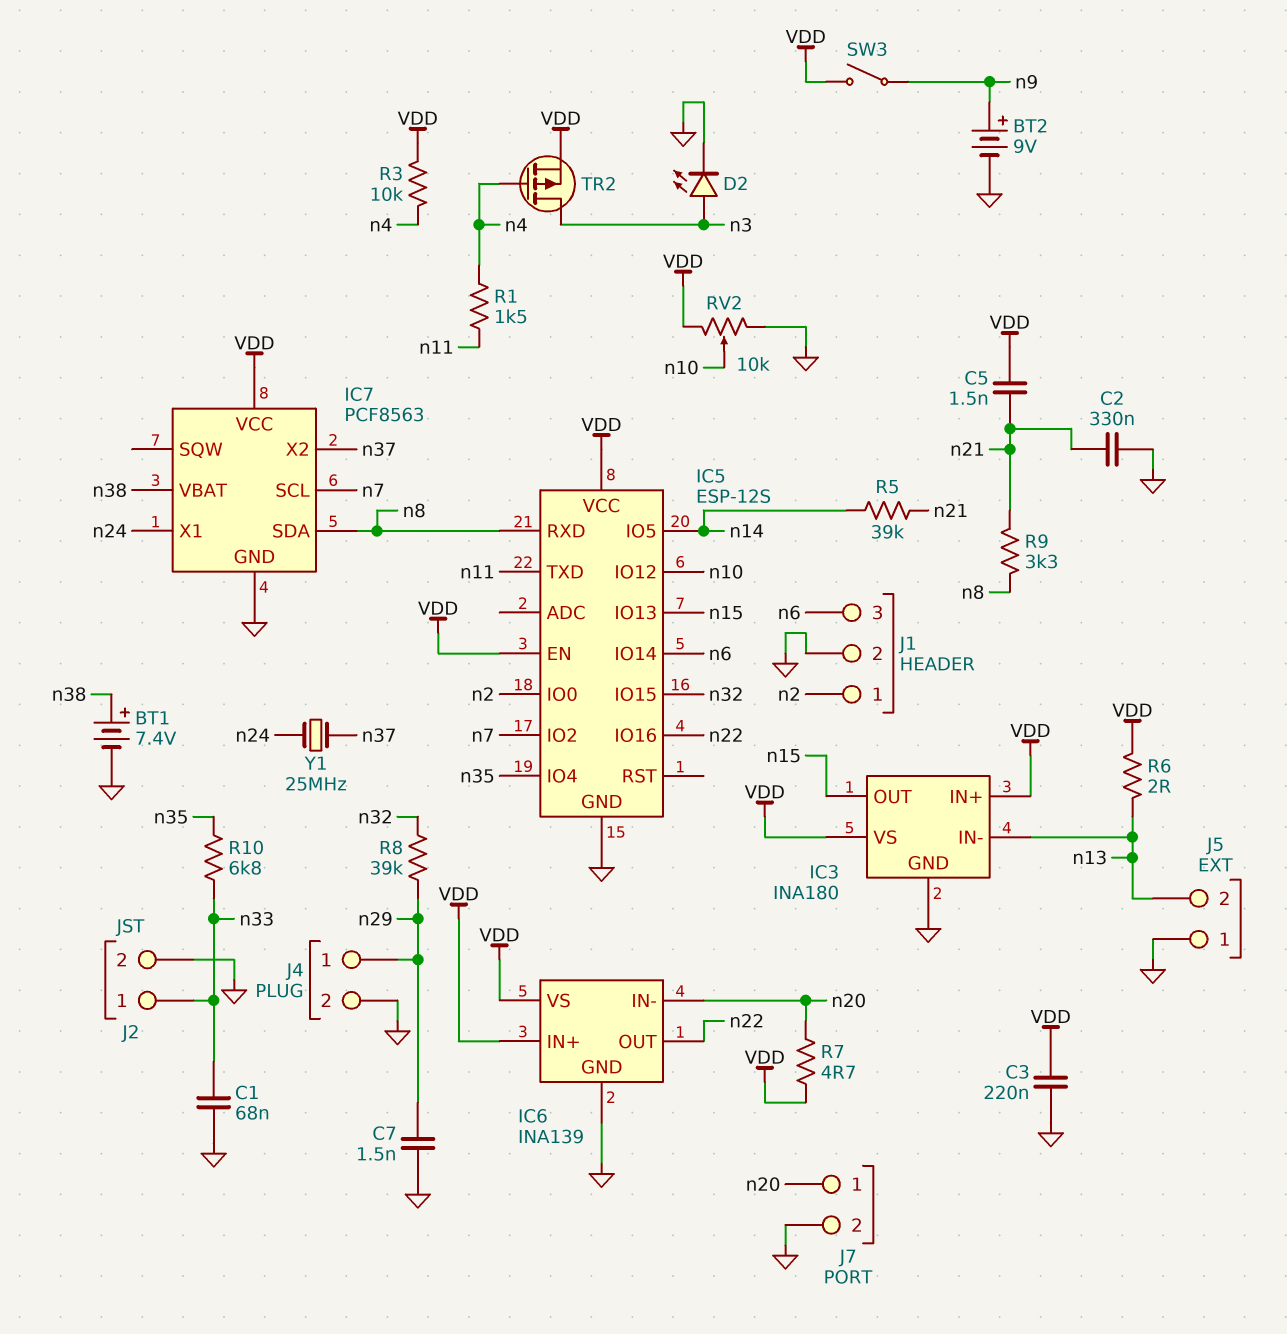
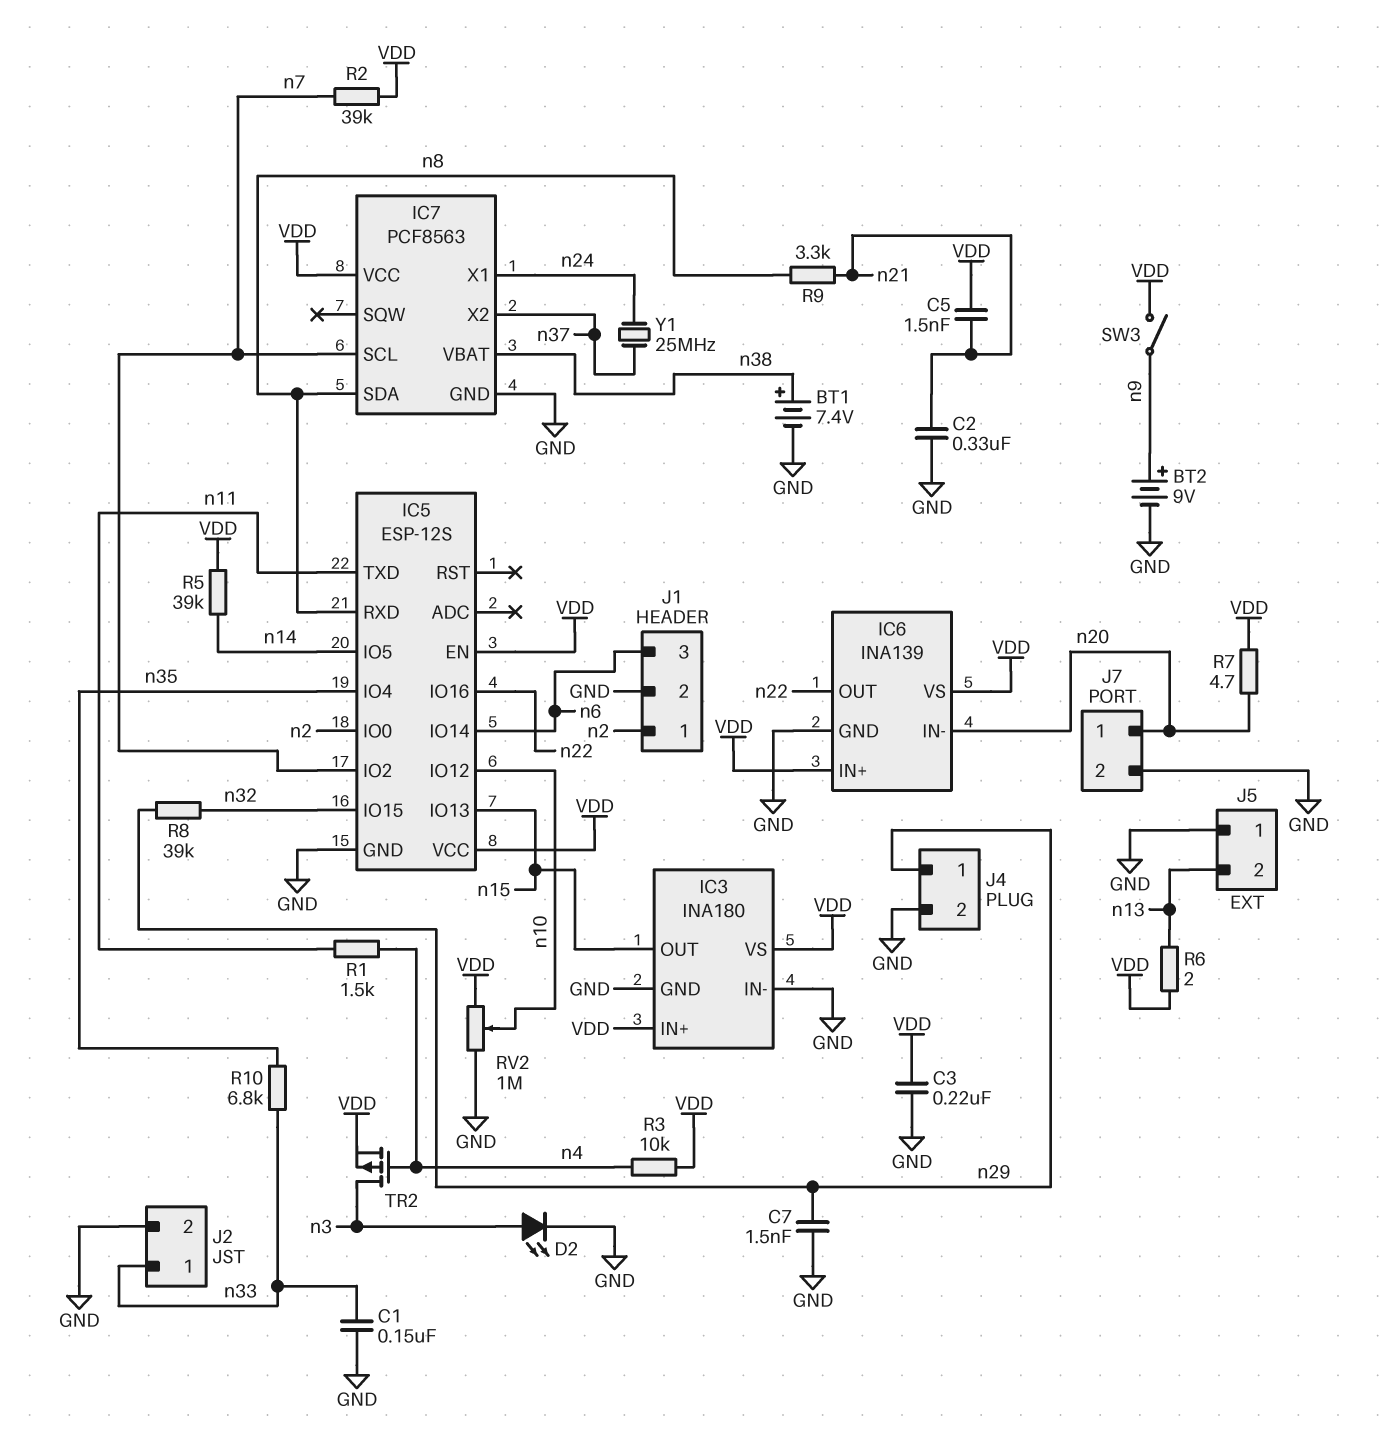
C1: 68nF (GND, n33) -> 150nF (GND, n33)
IC3 pin IN-: n13 -> GND
R2: none -> 39k (VDD, n7)
R5: 39k (n14, n21) -> 39k (VDD, n14)
RV2: 10k (GND, VDD, wiper n10) -> 1M (GND, VDD, wiper n10)

